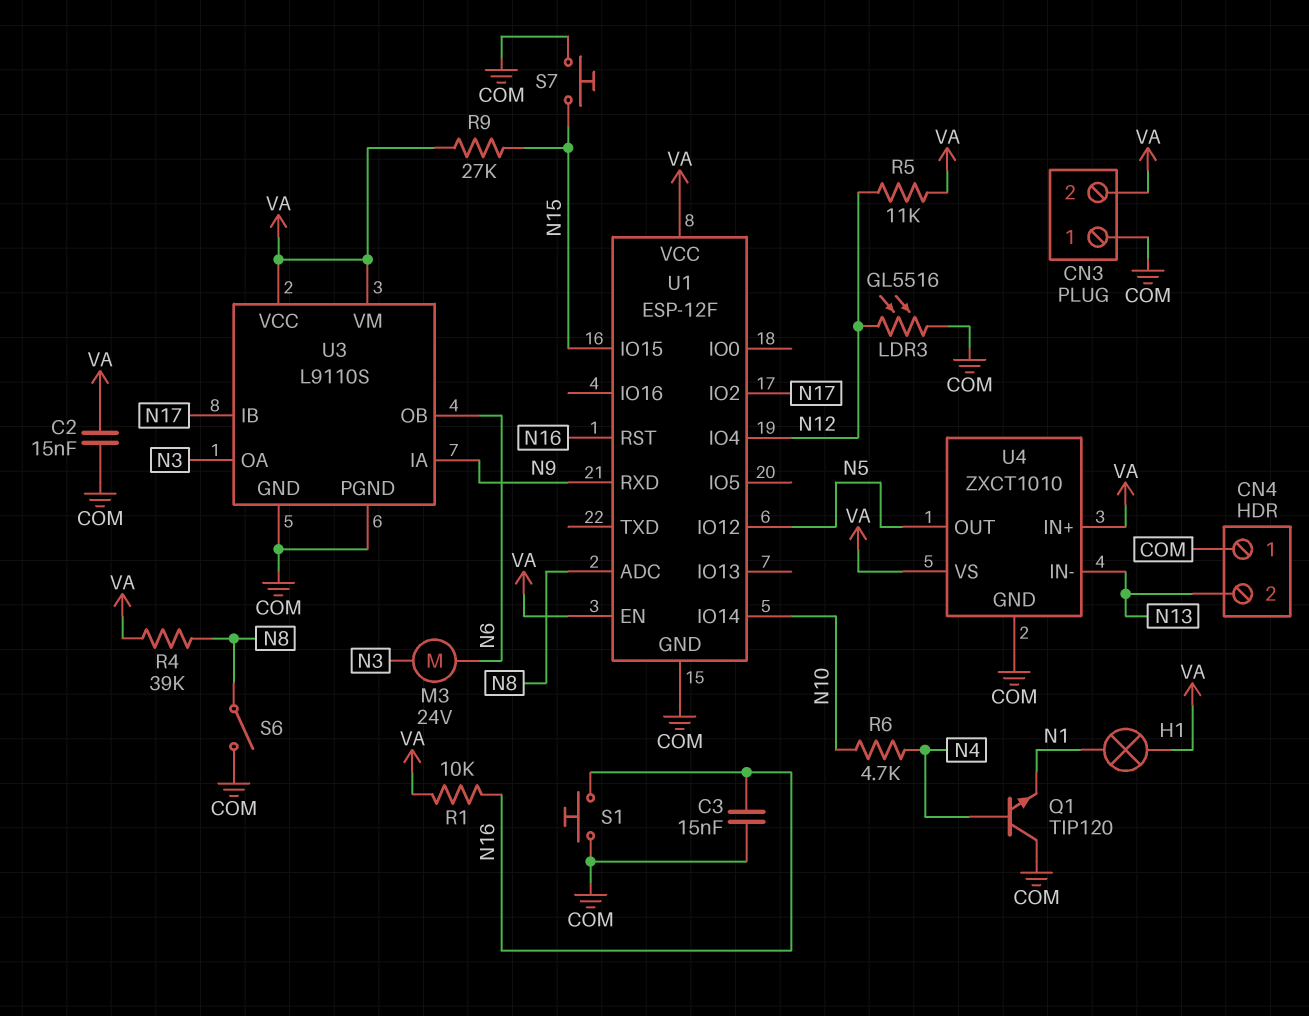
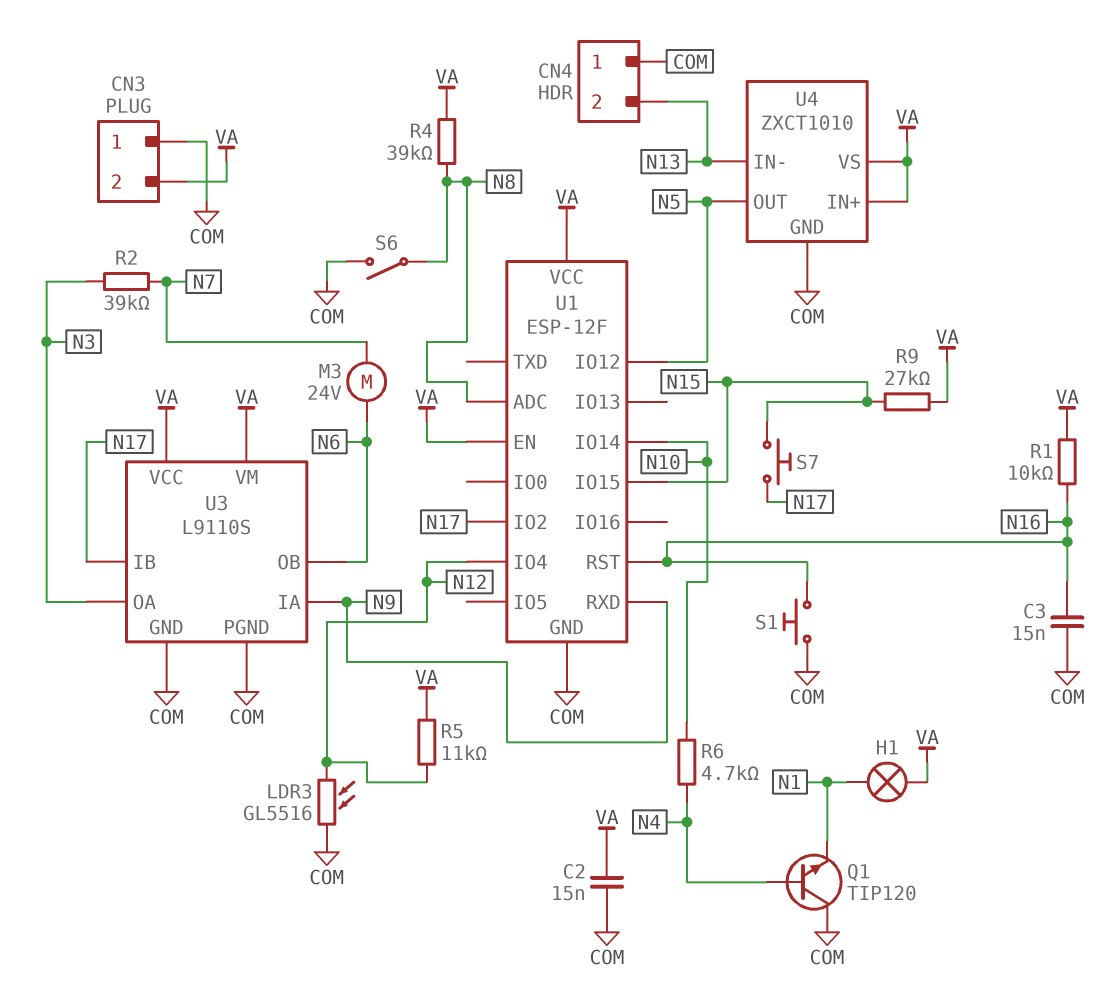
M3: motor 24V (N3, N6) -> motor 24V (N6, N7)
R2: none -> 39k (N3, N7)
S7: button (COM, N15) -> button (N15, N17)

